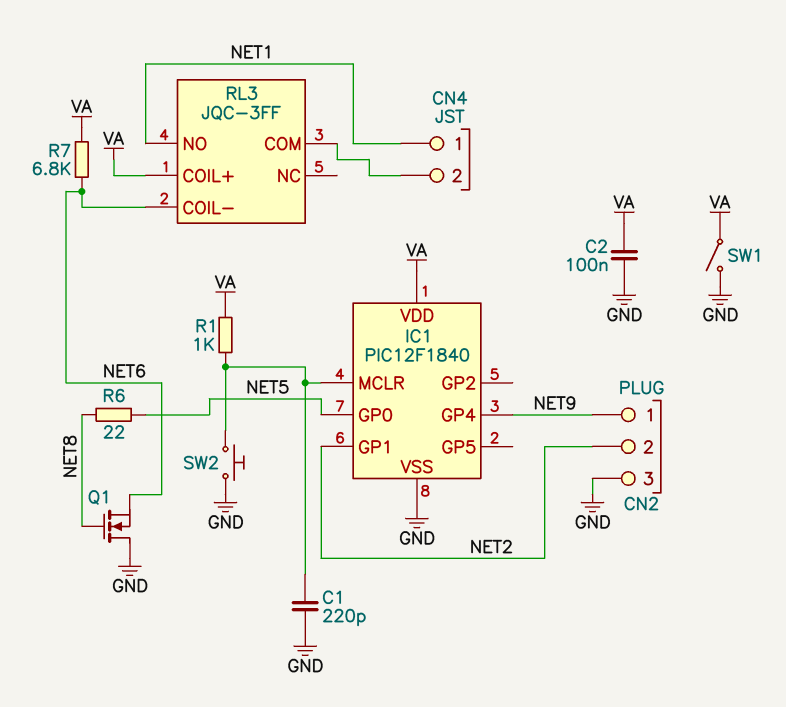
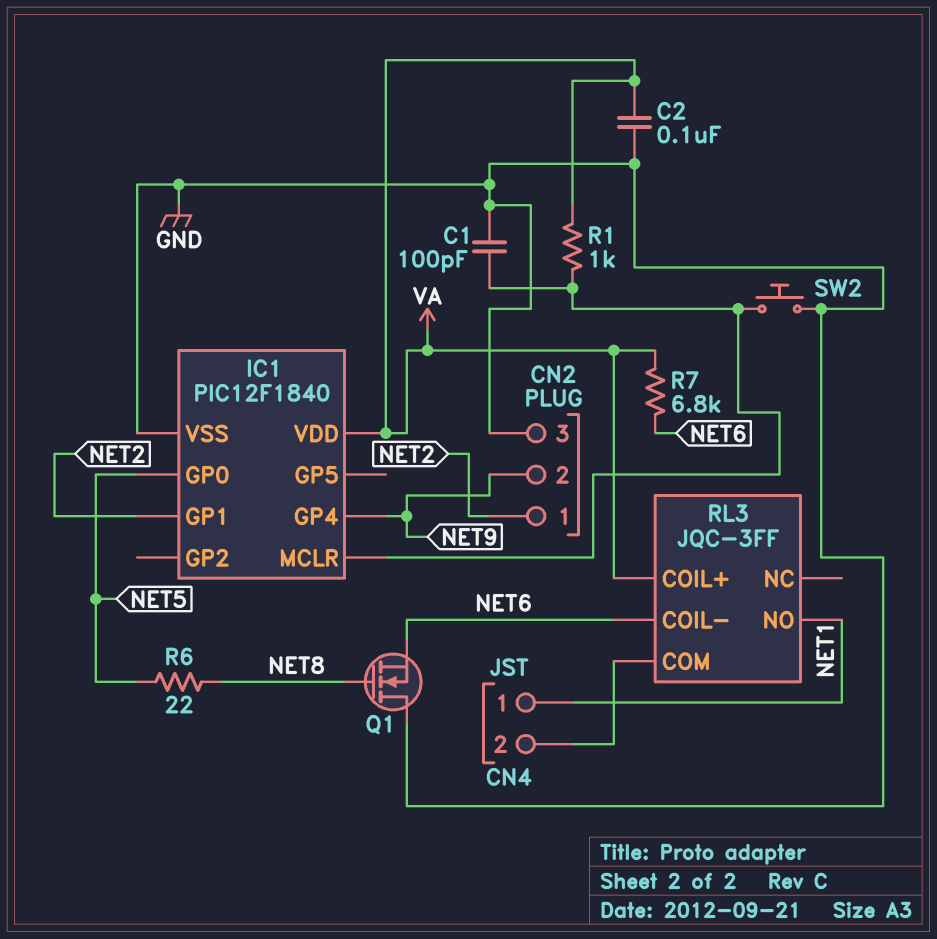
C1: 220pF (GND, IC1/MCLR) -> 100pF (GND, IC1/MCLR)
CN2 pin 1: NET9 -> NET2
CN2 pin 2: NET2 -> NET9
SW1: switch (GND, VA) -> none

